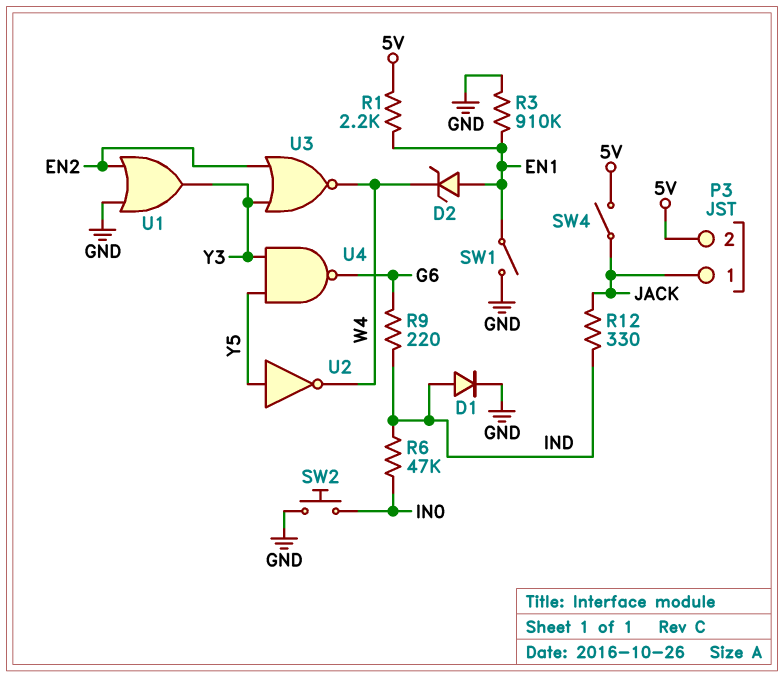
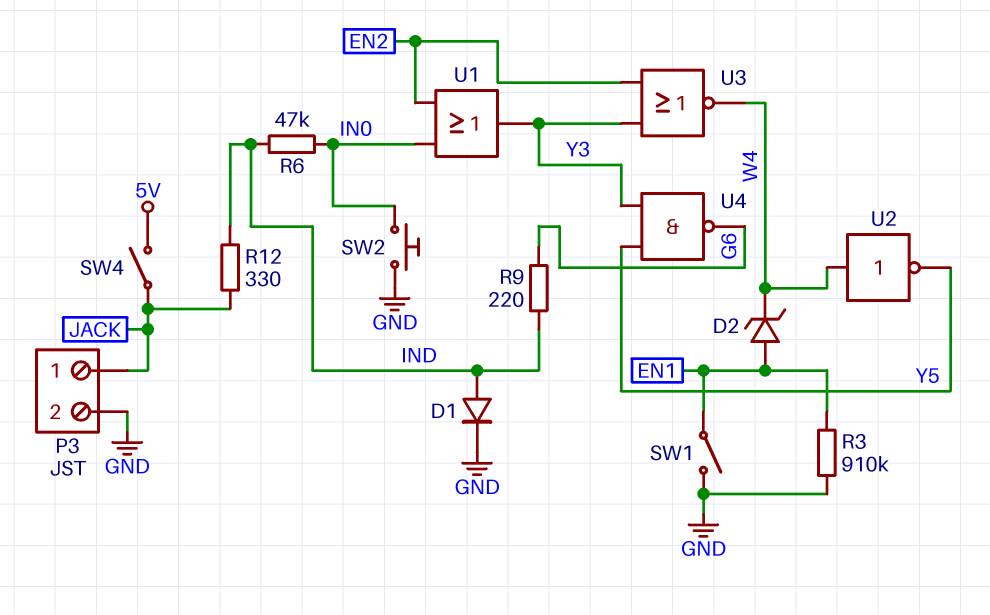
P3 pin 2: 5V -> GND
R1: 2.2k (5V, EN1) -> none
U1: OR (in EN2, in GND, out Y3) -> OR (in EN2, in IN0, out Y3)
U2: NOT (in Y5, out W4) -> NOT (in W4, out Y5)

